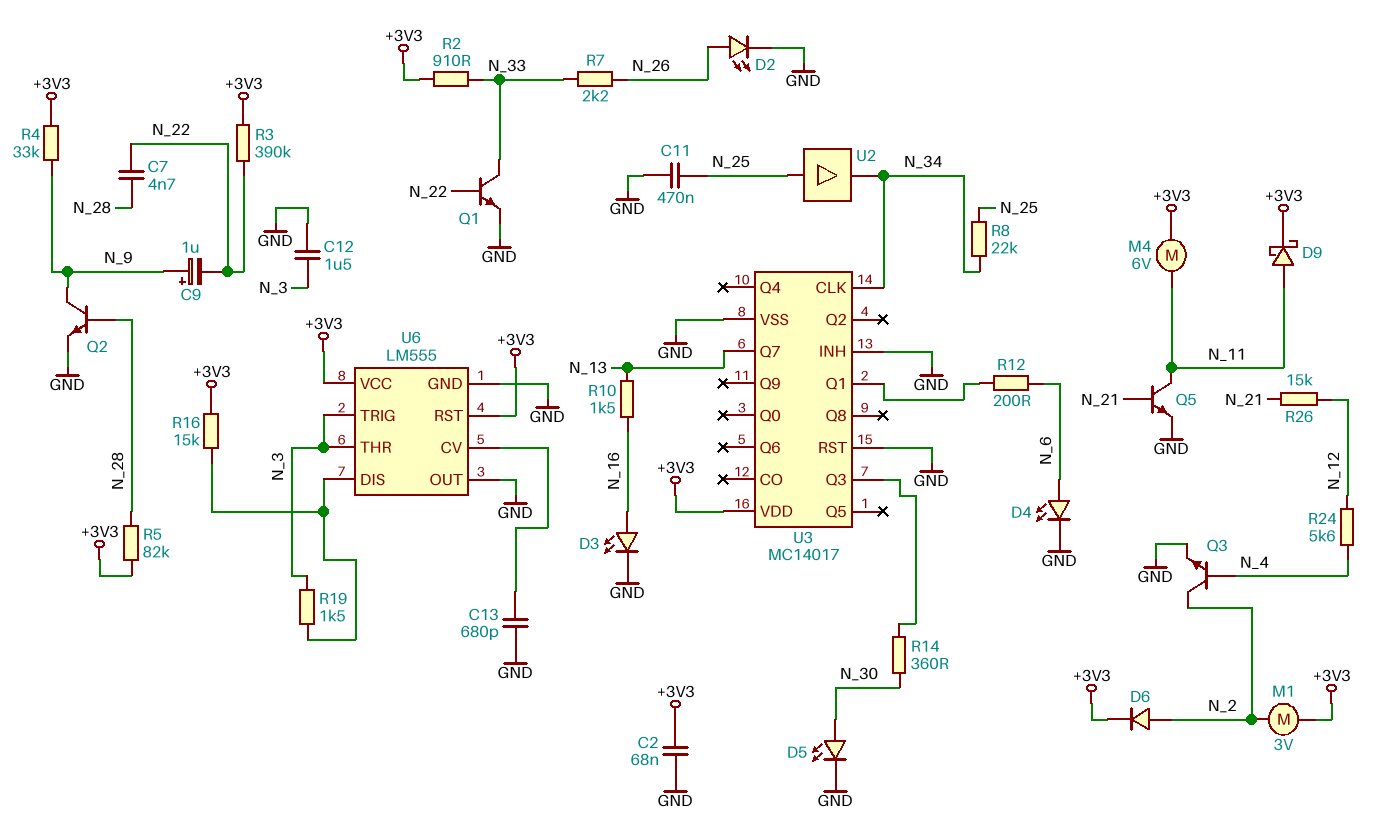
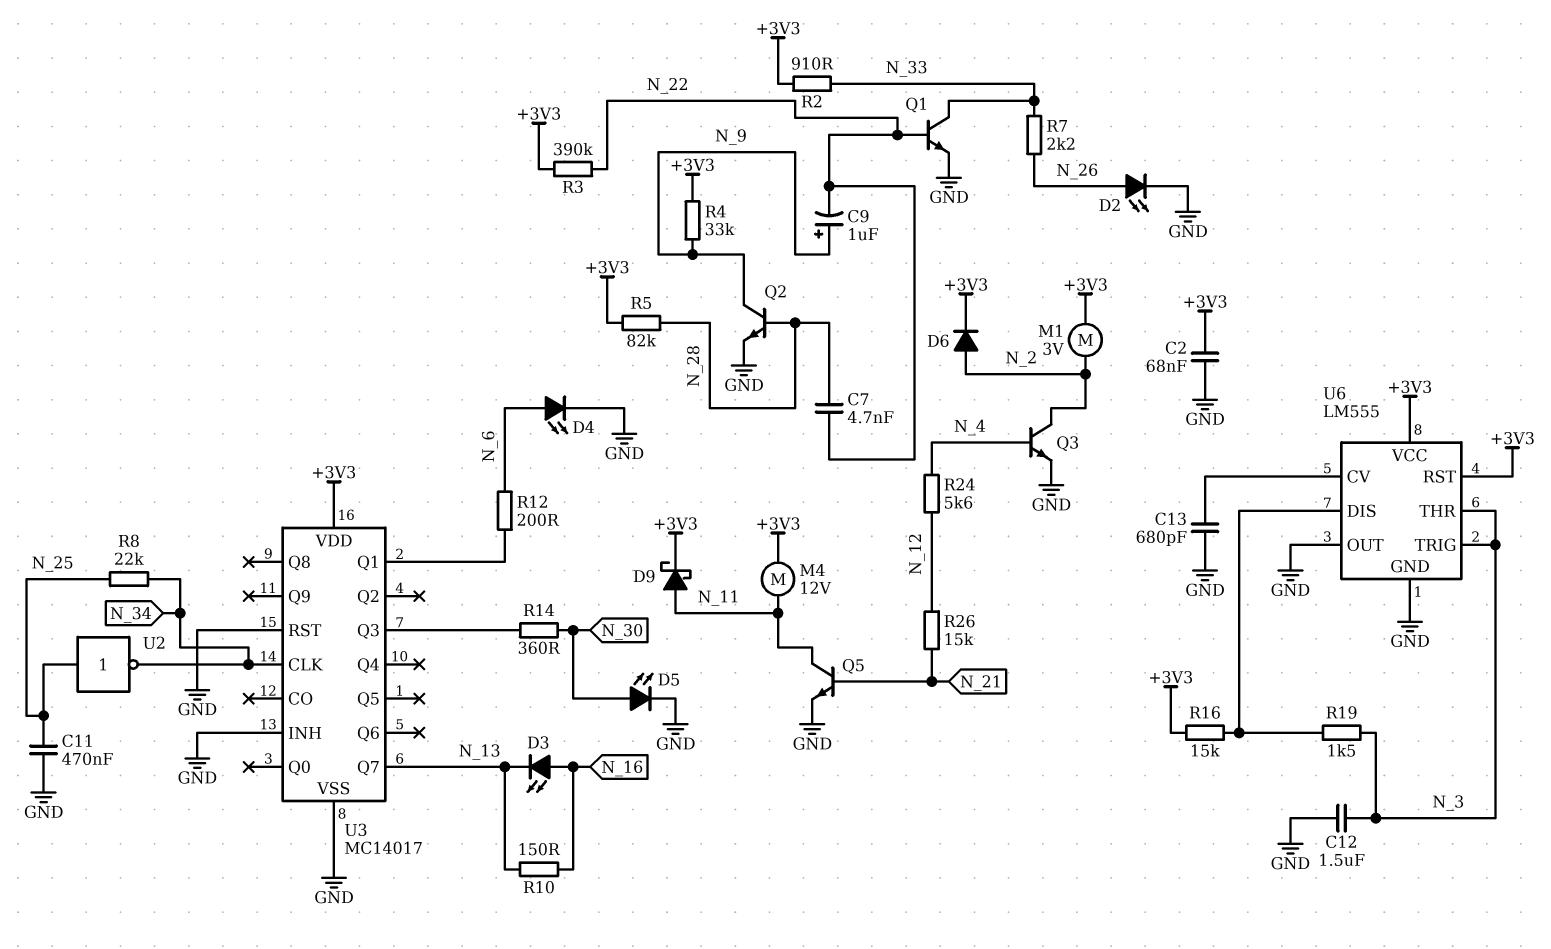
D3: LED (A N_16, K GND) -> LED (A N_16, K N_13)
M4: motor 6V (+3V3, N_11) -> motor 12V (+3V3, N_11)
R10: 1.5k (N_13, N_16) -> 150 (N_13, N_16)
U2: buffer (in N_25, out N_34) -> NOT (in N_25, out N_34)

